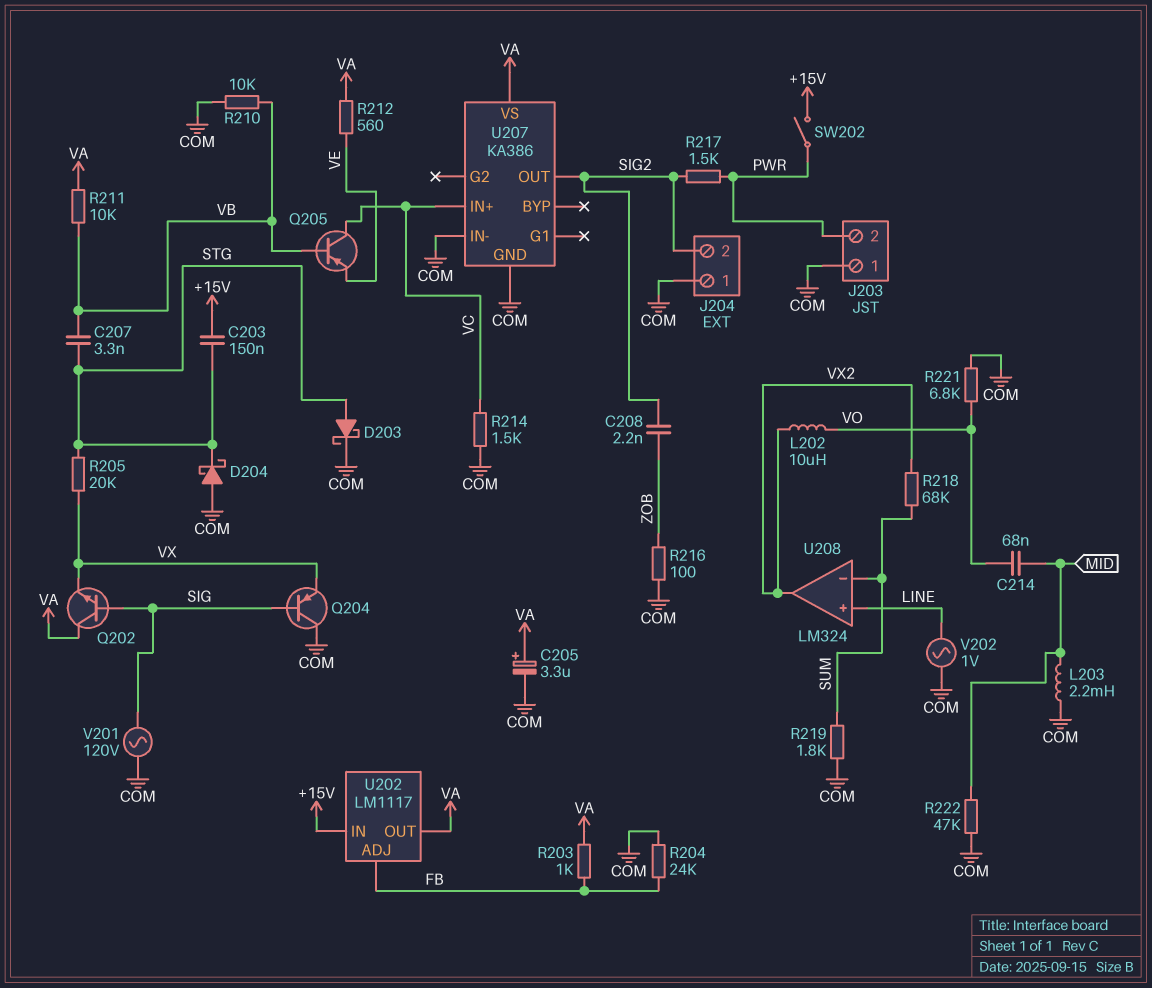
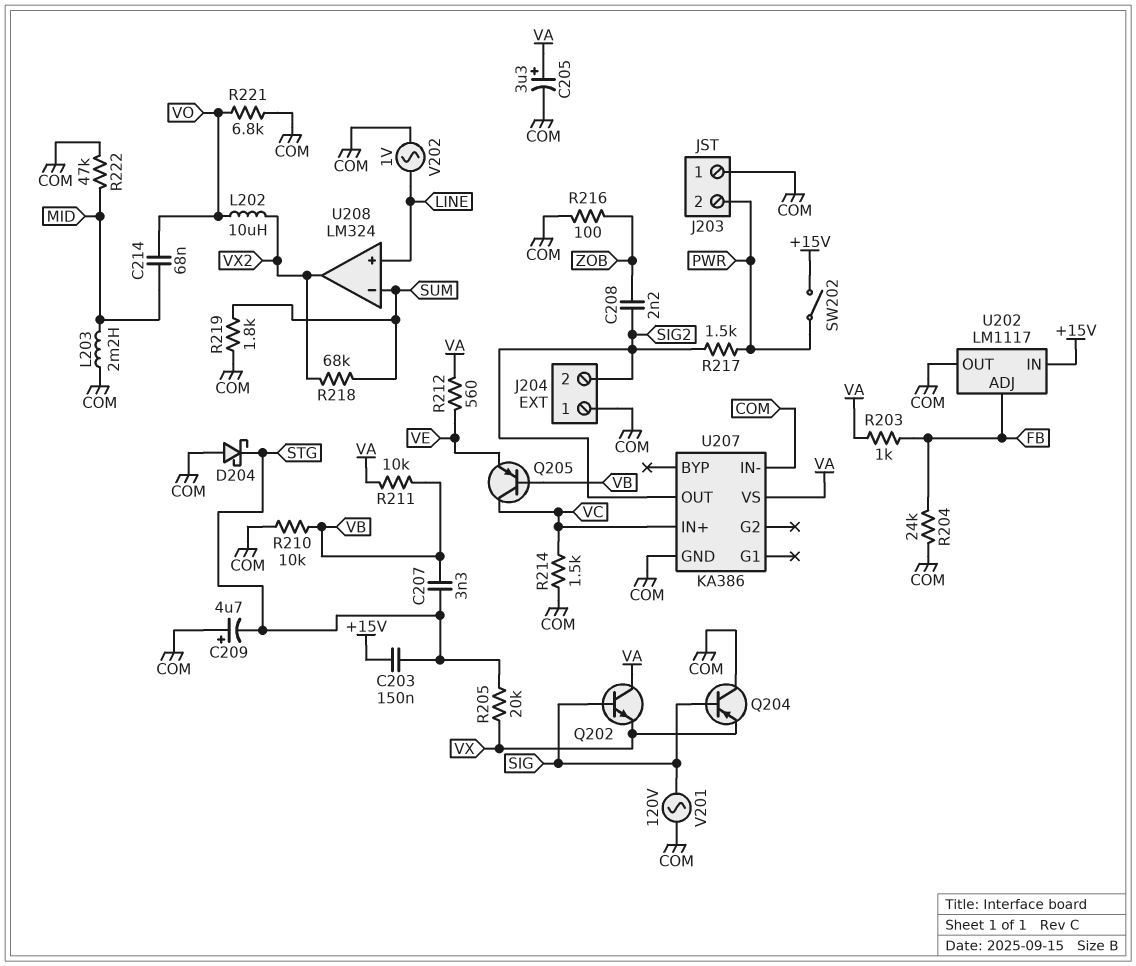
C209: none -> 4.7uF (plus COM, minus STG)
D203: schottky (A STG, K COM) -> none
U202 pin OUT: VA -> COM

